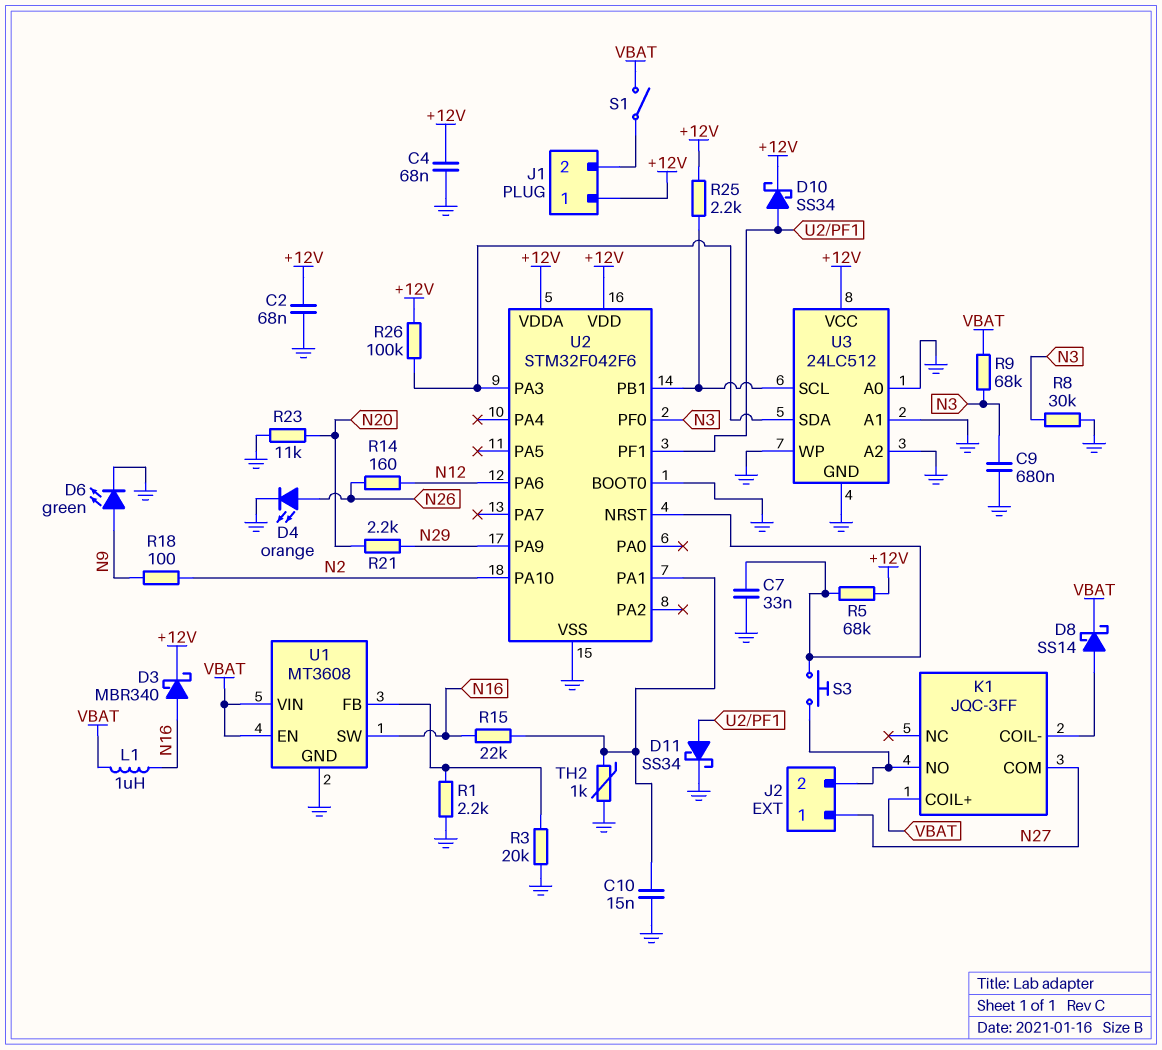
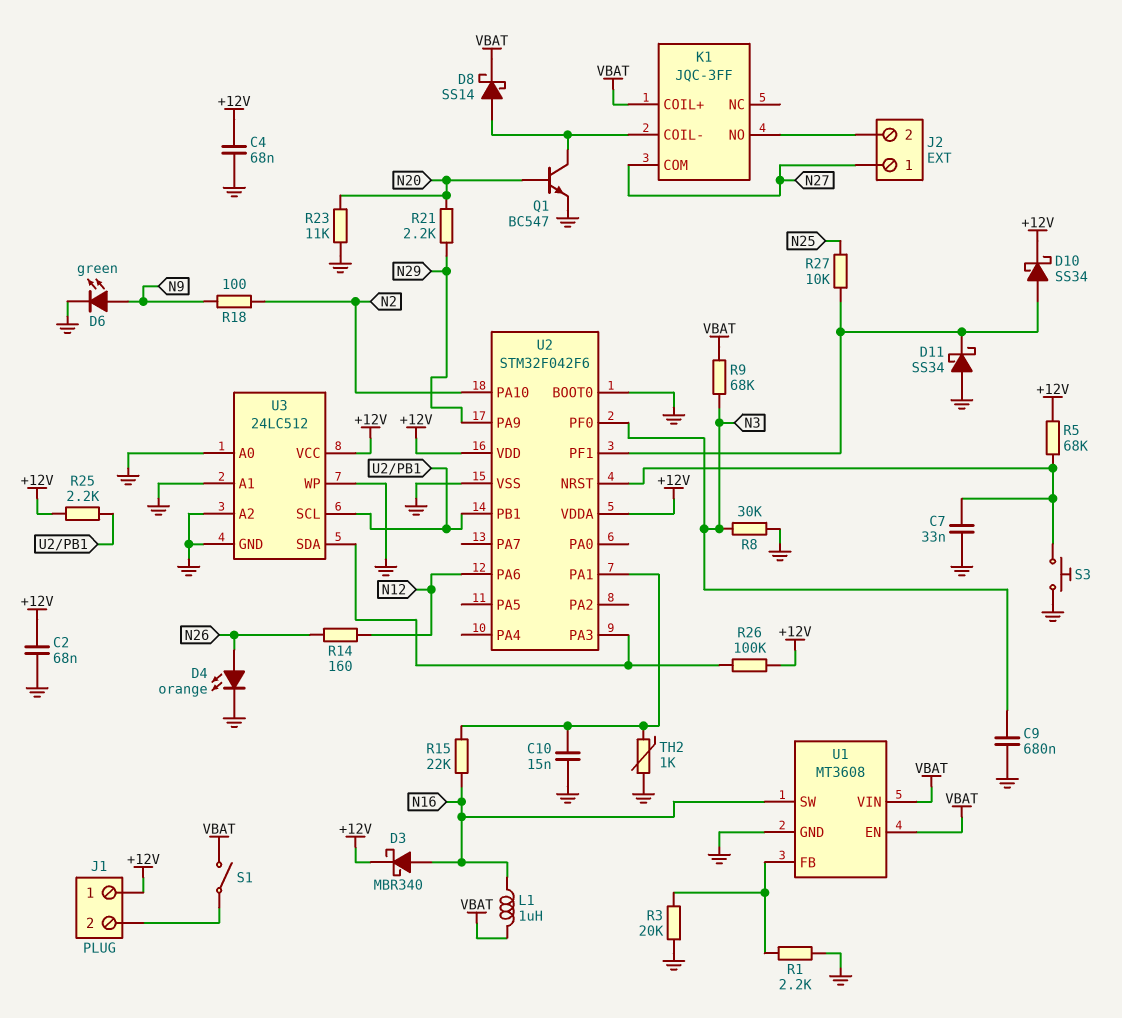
D11: schottky SS34 (A U2/PF1, K GND) -> schottky SS34 (A GND, K U2/PF1)
Q1: none -> NPN BC547 (B N20, C K1/COIL-, E GND)
R27: none -> 10k (N25, U2/PF1)
S3: button (J2/2, U2/NRST) -> button (GND, U2/NRST)

